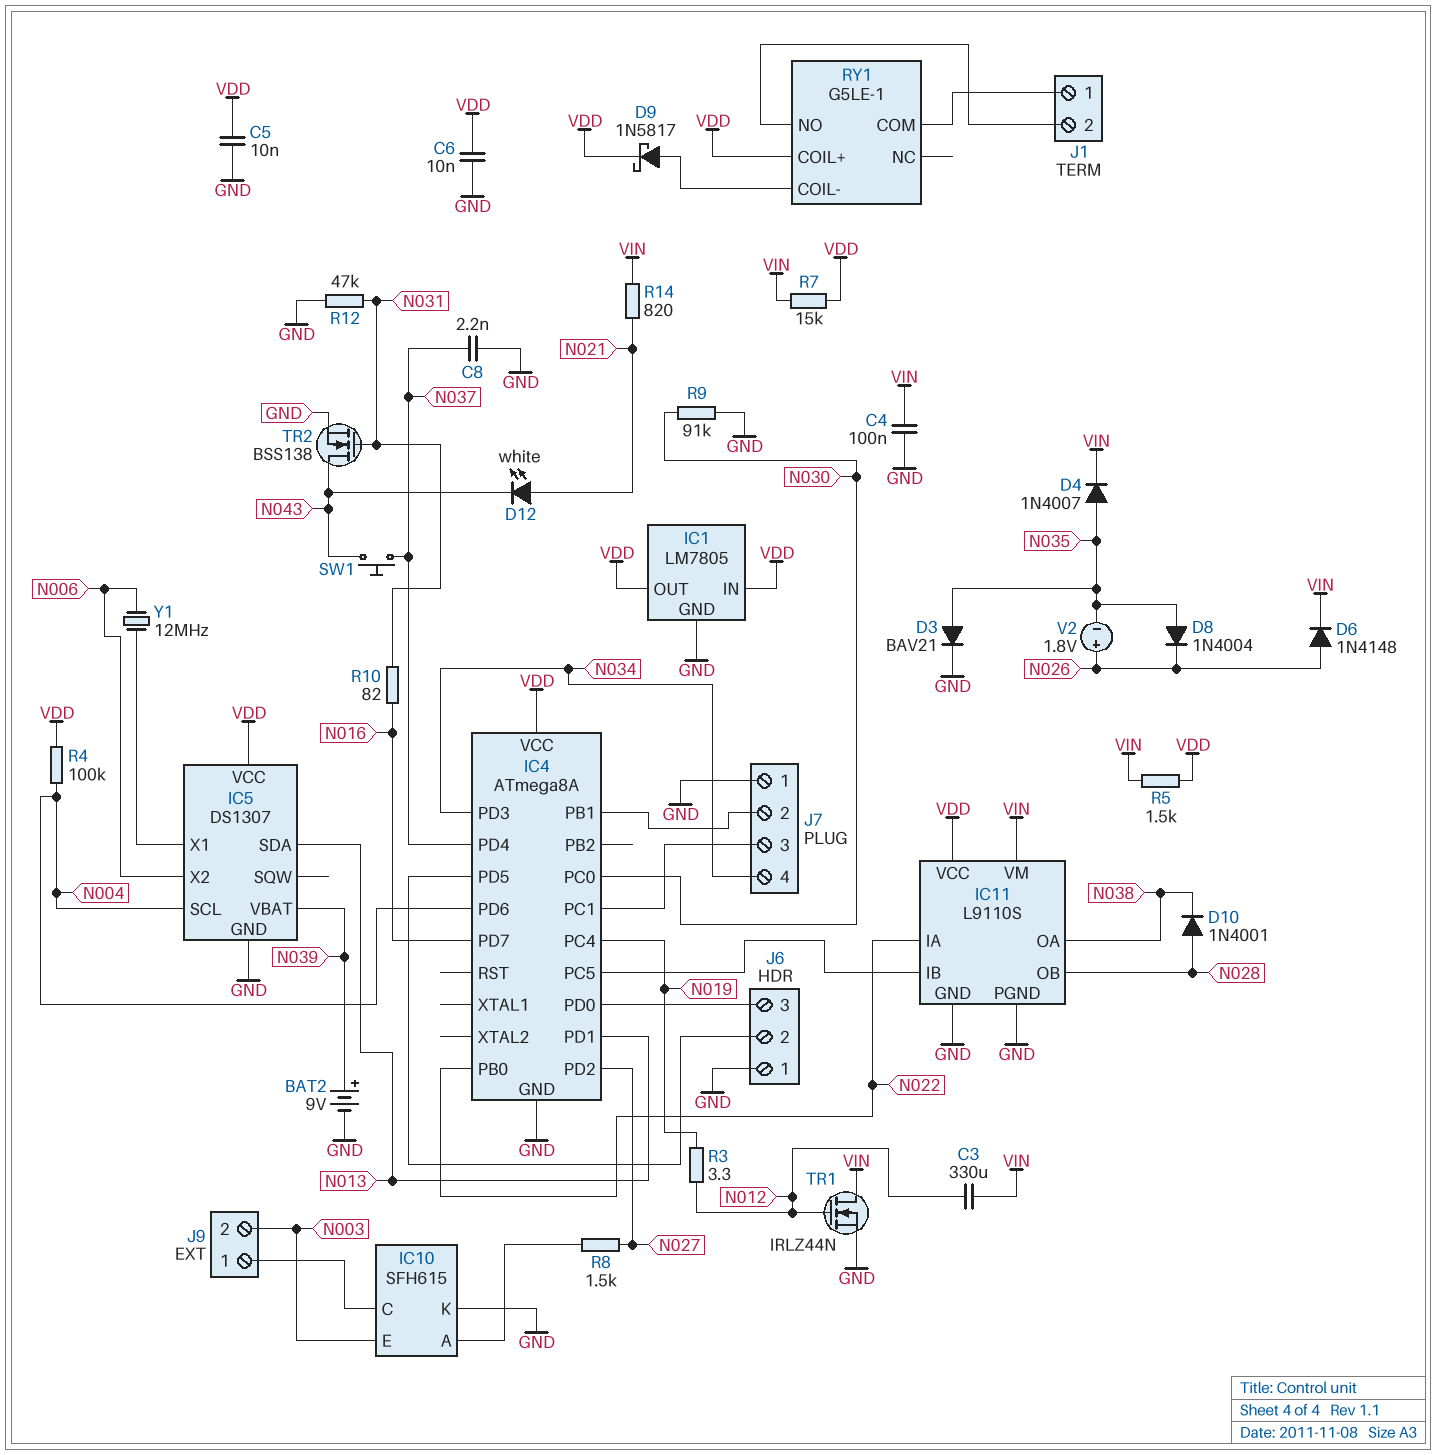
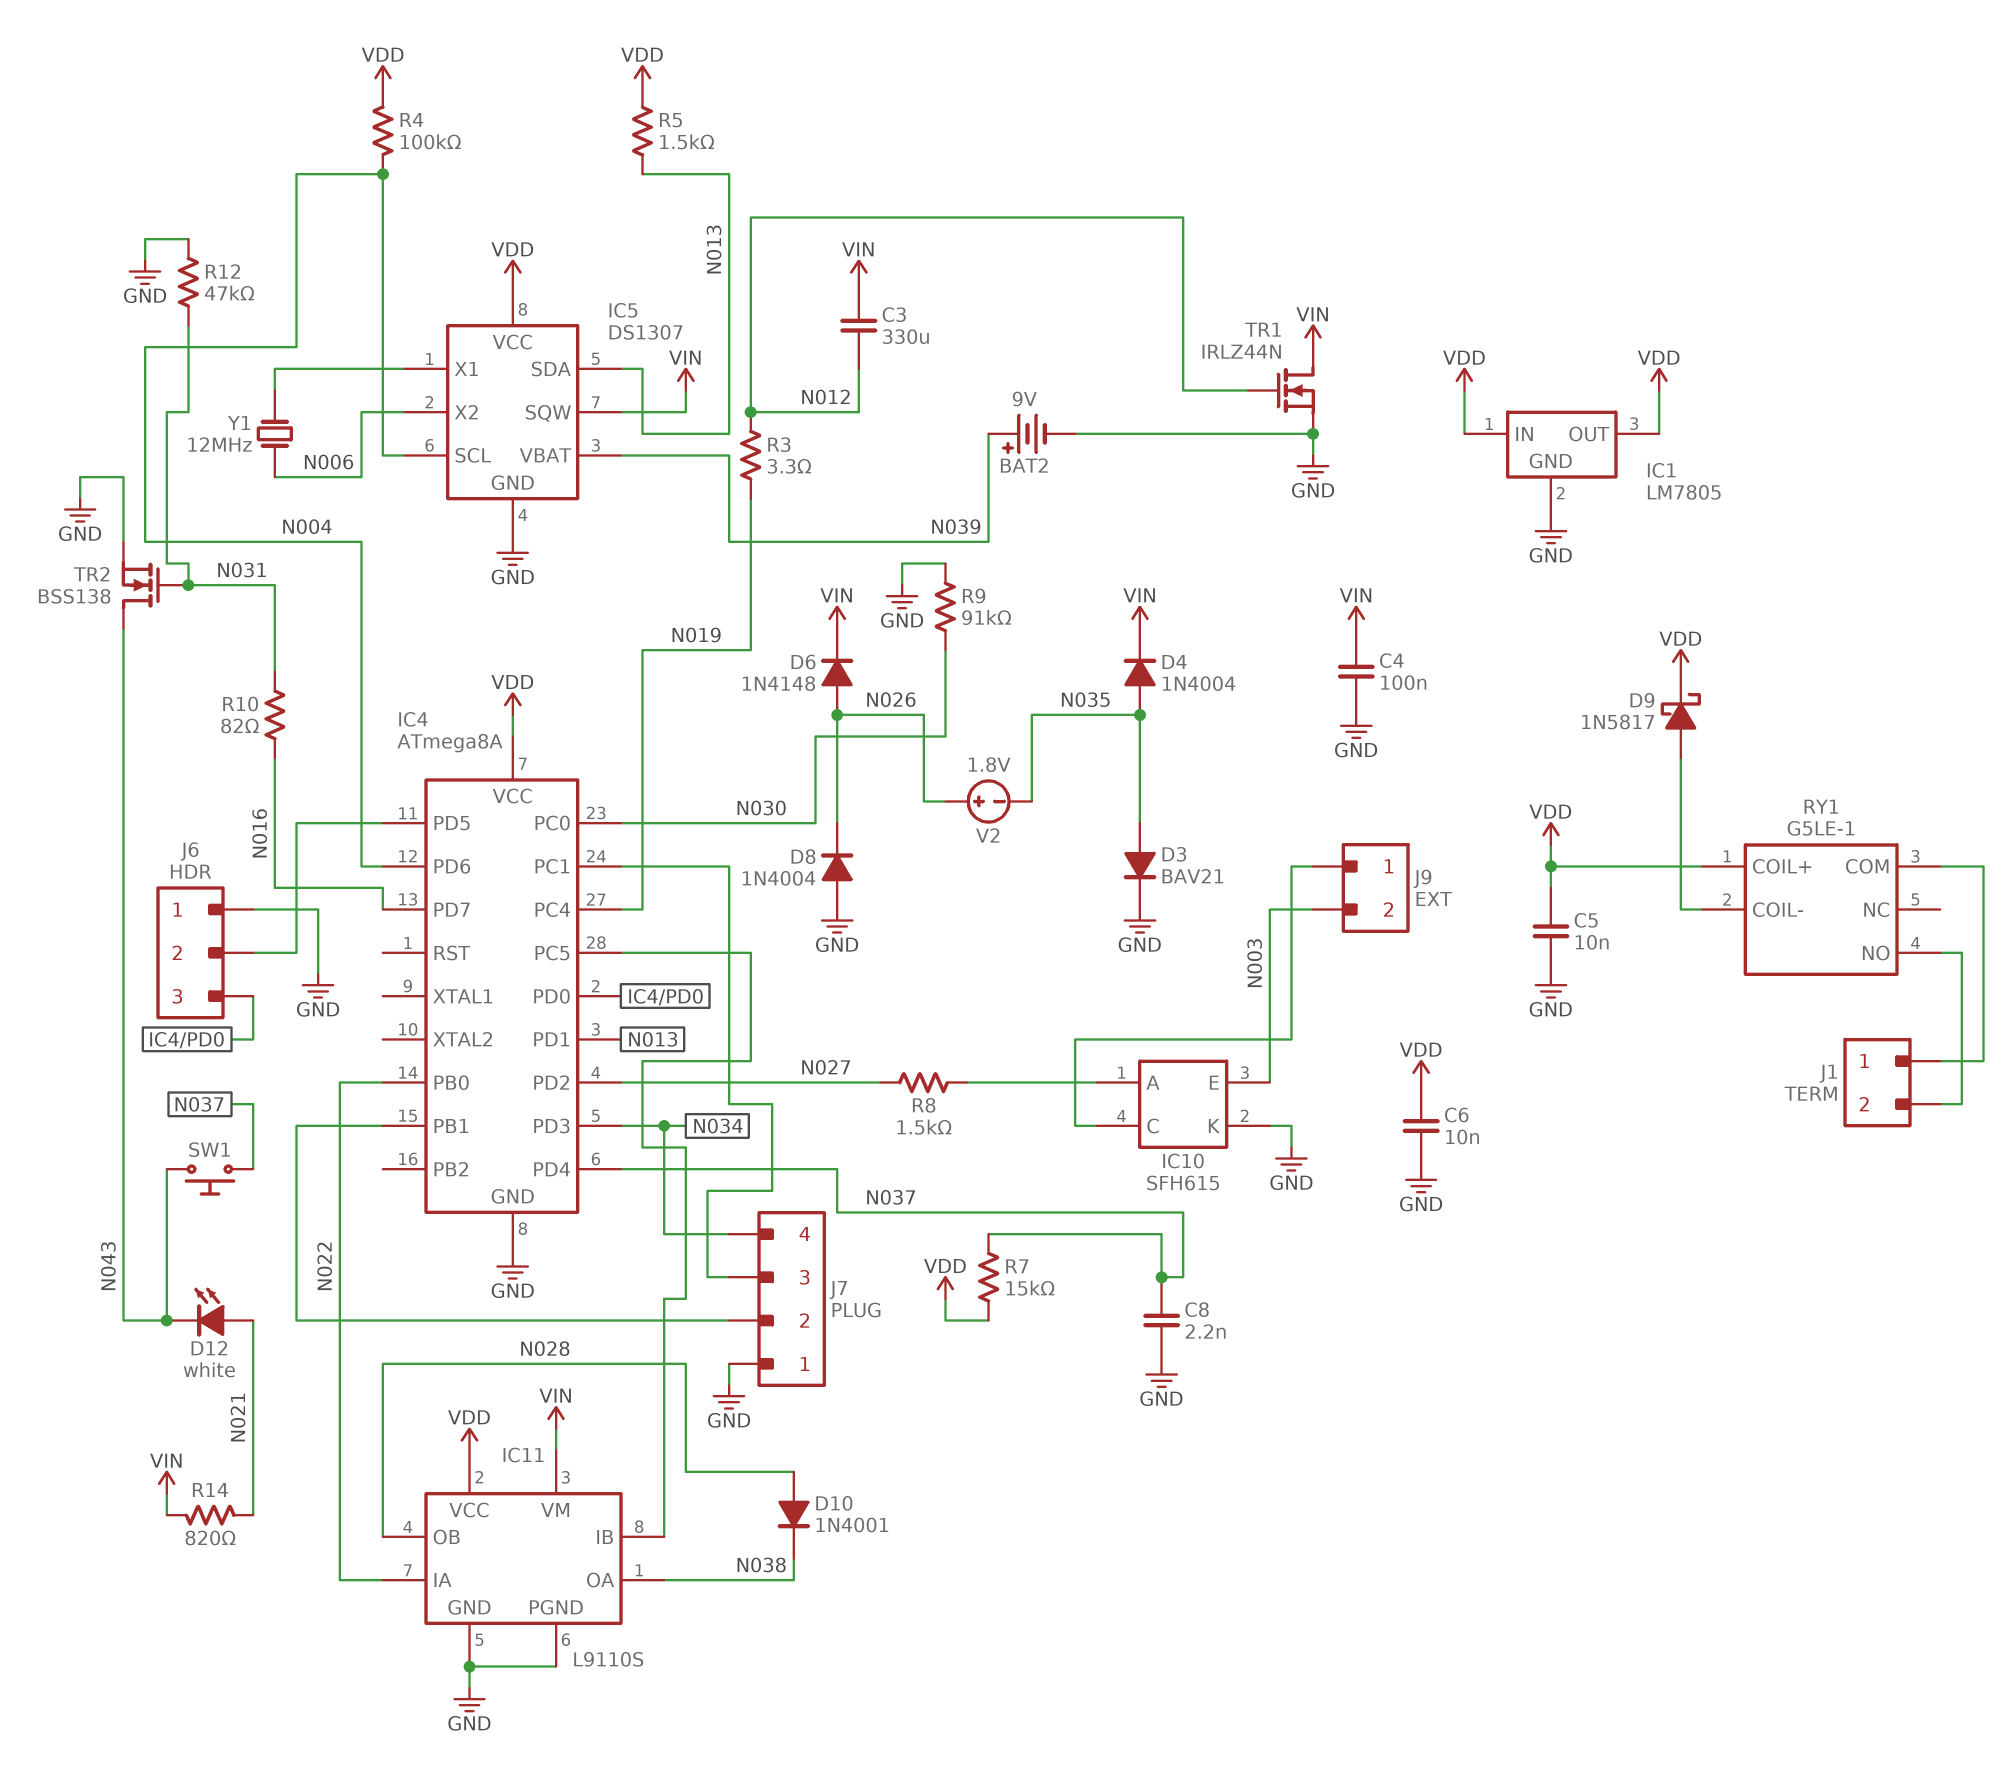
D4: diode 1N4007 (A N035, K VIN) -> diode 1N4004 (A N035, K VIN)
D8: diode 1N4004 (A N035, K N026) -> diode 1N4004 (A GND, K N026)
IC5 pin SQW: none -> VIN
R5: 1.5k (VDD, VIN) -> 1.5k (N013, VDD)
R7: 15k (VDD, VIN) -> 15k (N037, VDD)

